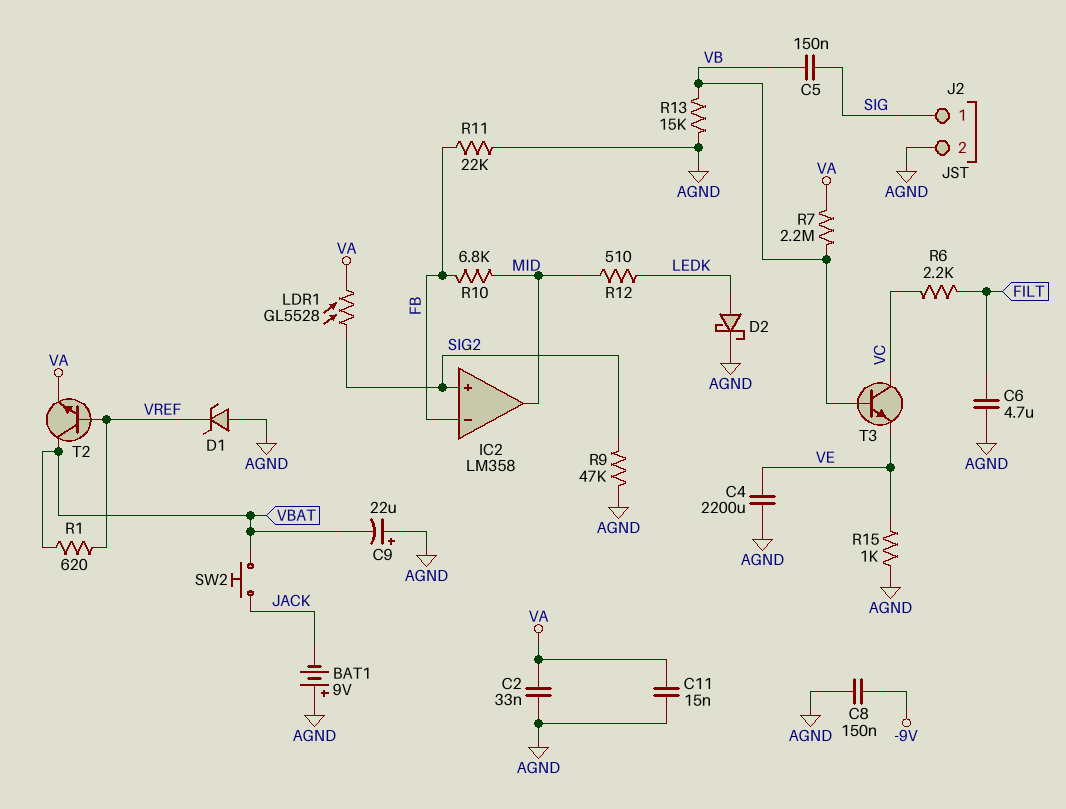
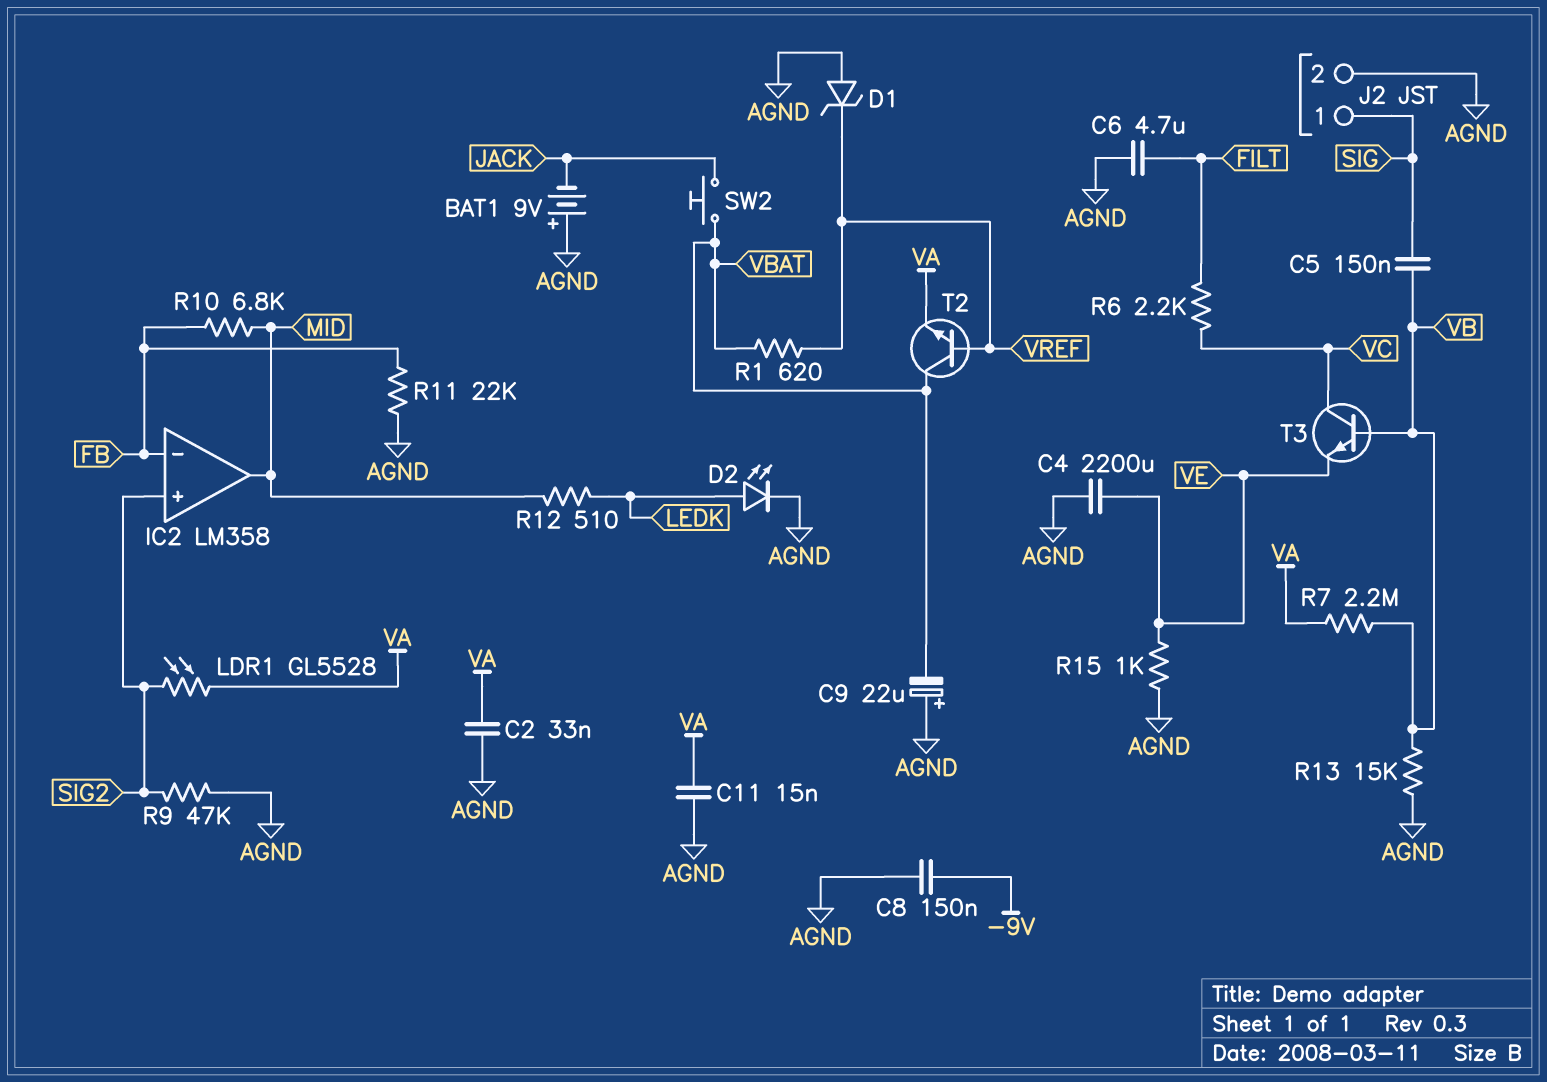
D2: schottky (A LEDK, K AGND) -> LED (A LEDK, K AGND)

